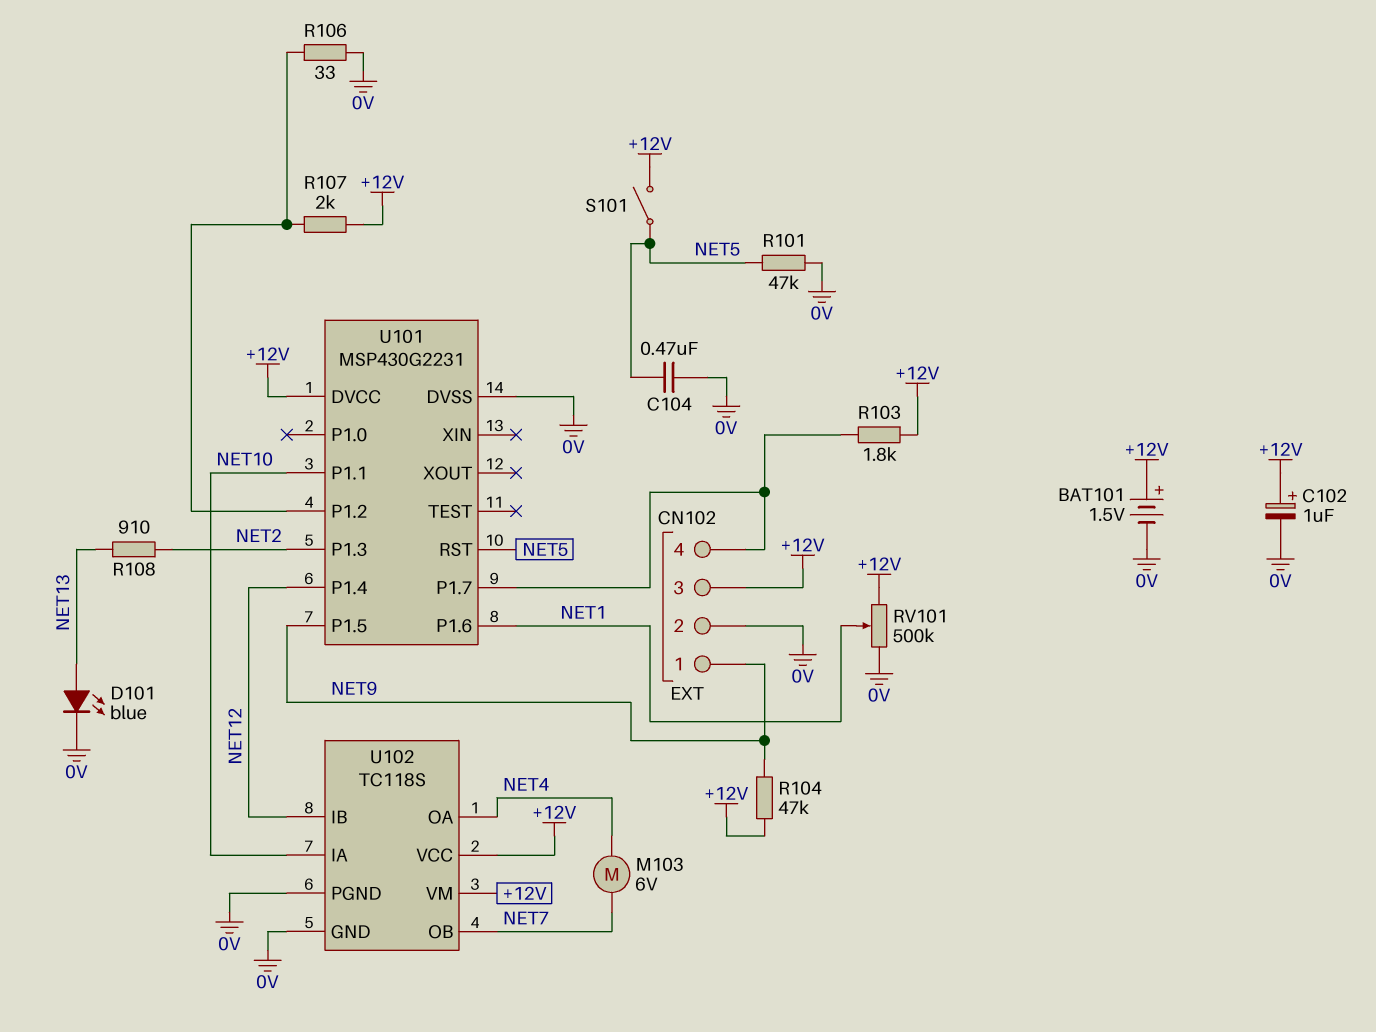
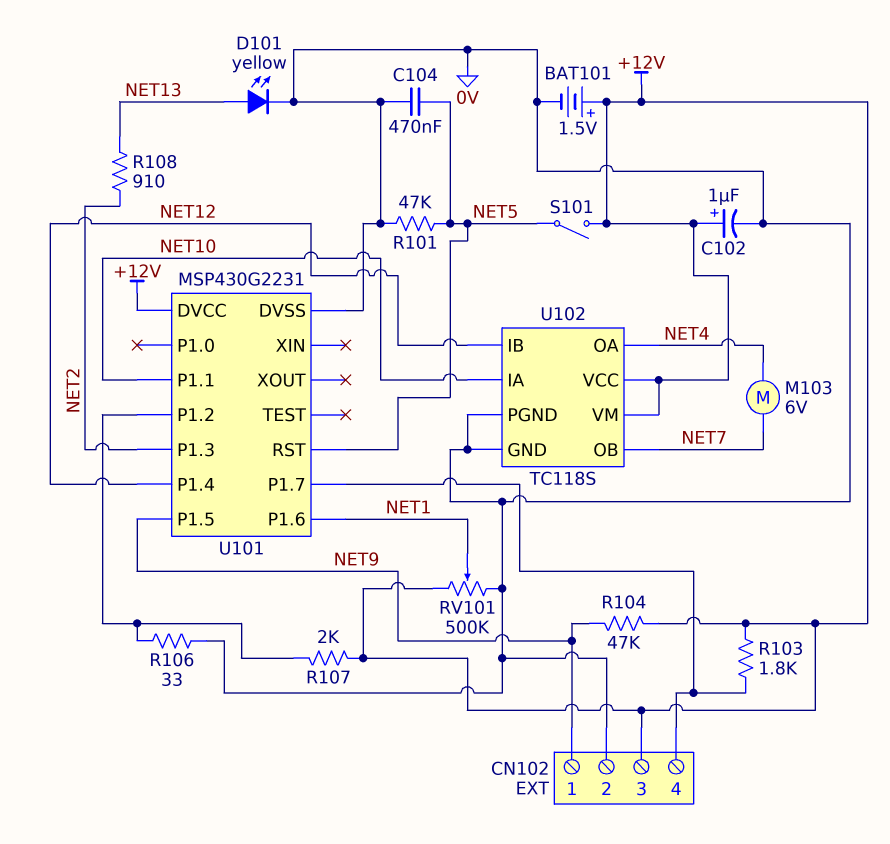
D101: LED blue (A NET13, K 0V) -> LED yellow (A NET13, K 0V)

